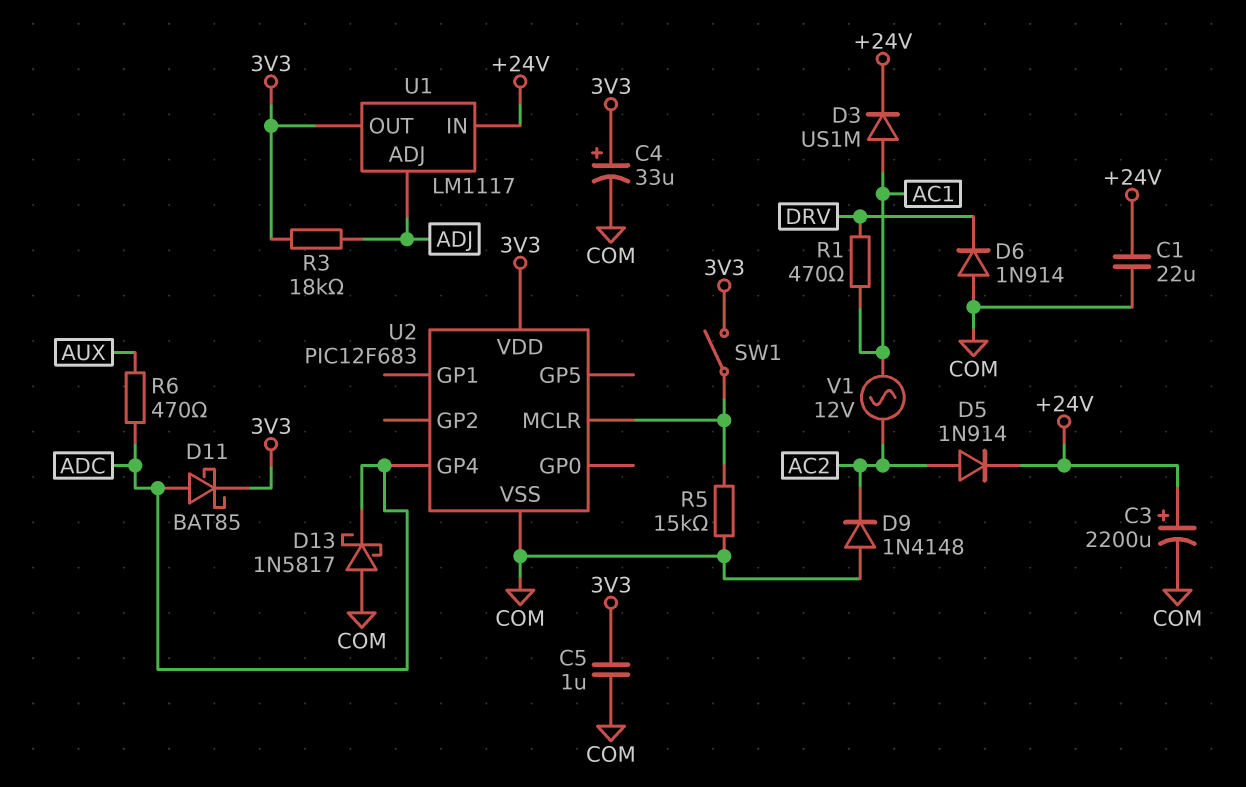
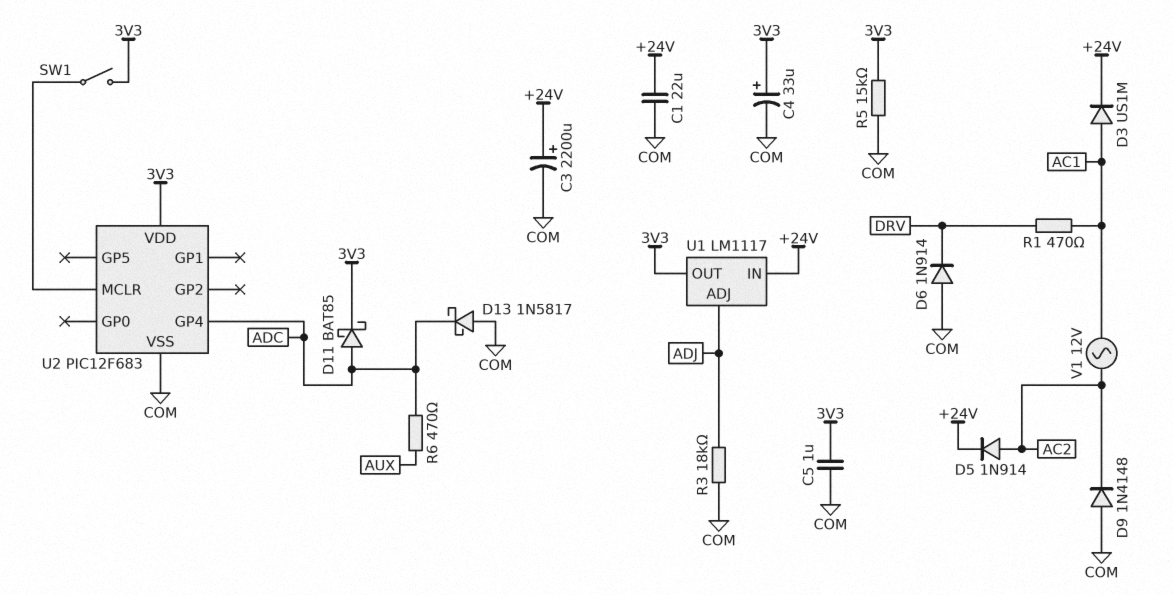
R3: 18k (3V3, ADJ) -> 18k (ADJ, COM)
R5: 15k (COM, U2/MCLR) -> 15k (3V3, COM)

